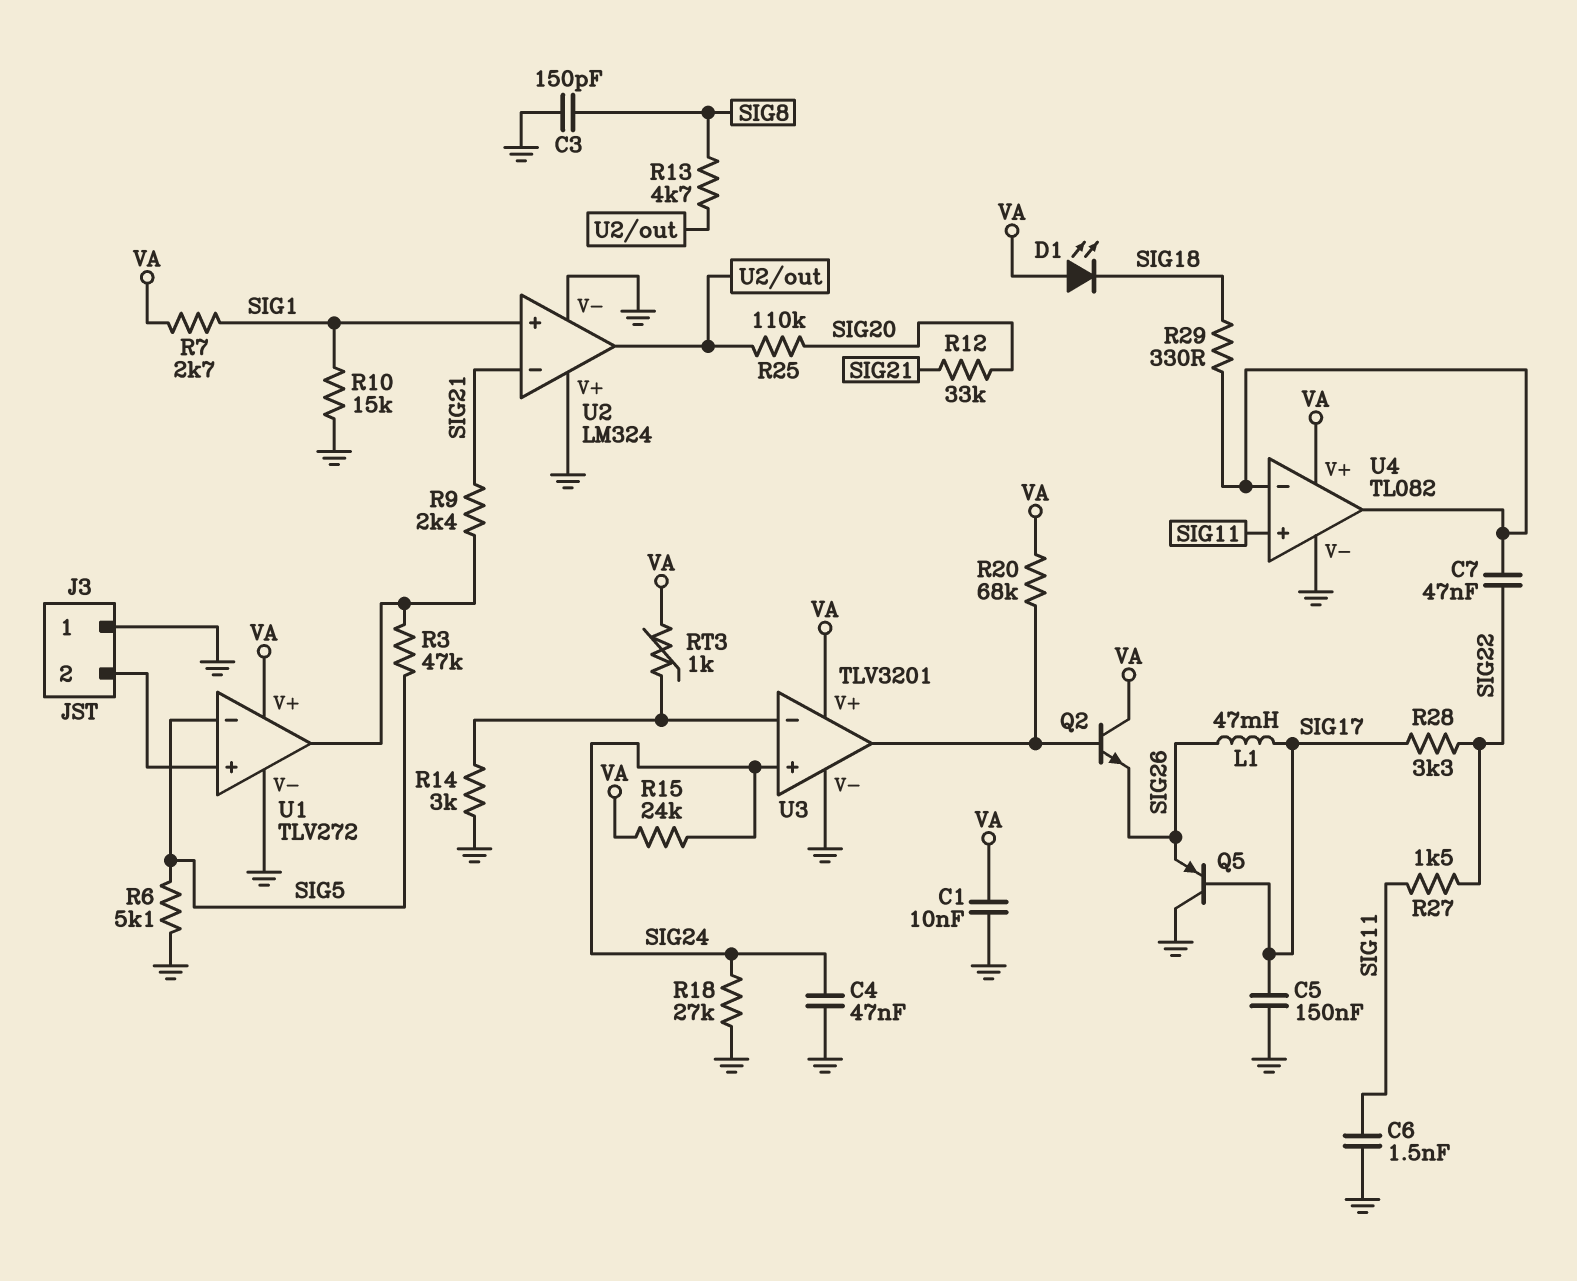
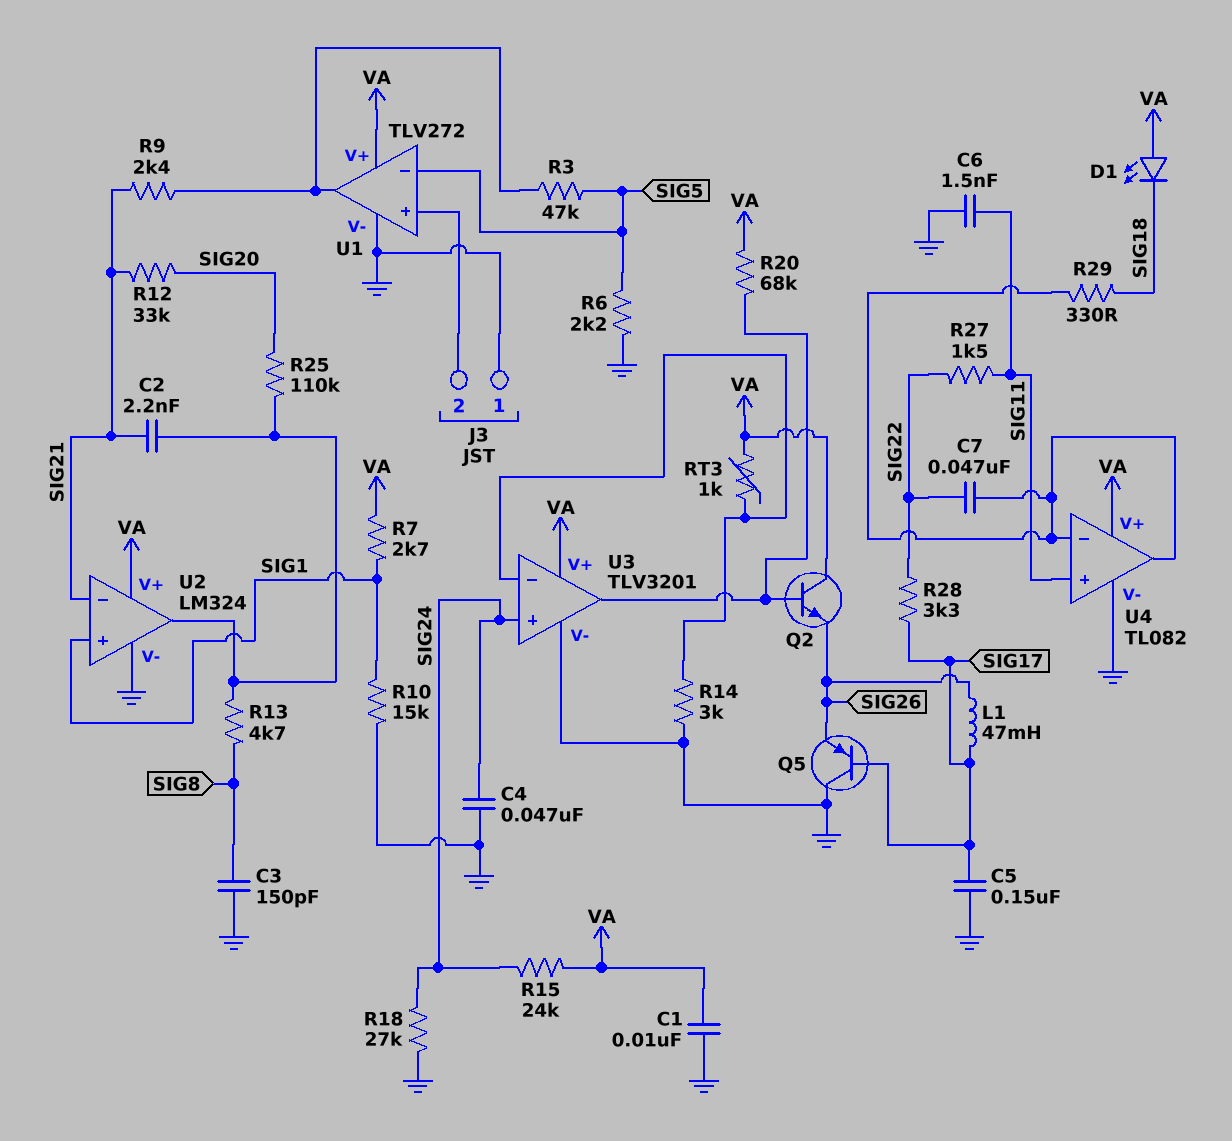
C2: none -> 2.2nF (SIG21, U2/out)
R6: 5.1k (GND, SIG5) -> 2.2k (GND, SIG5)
U2 pin V+: GND -> VA

